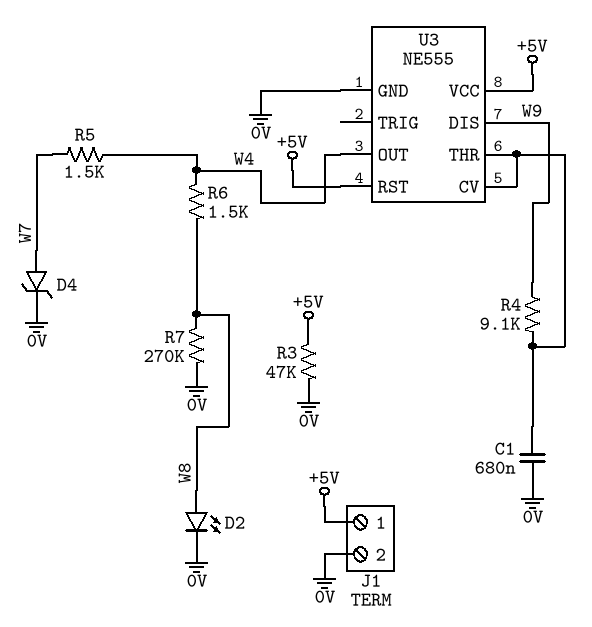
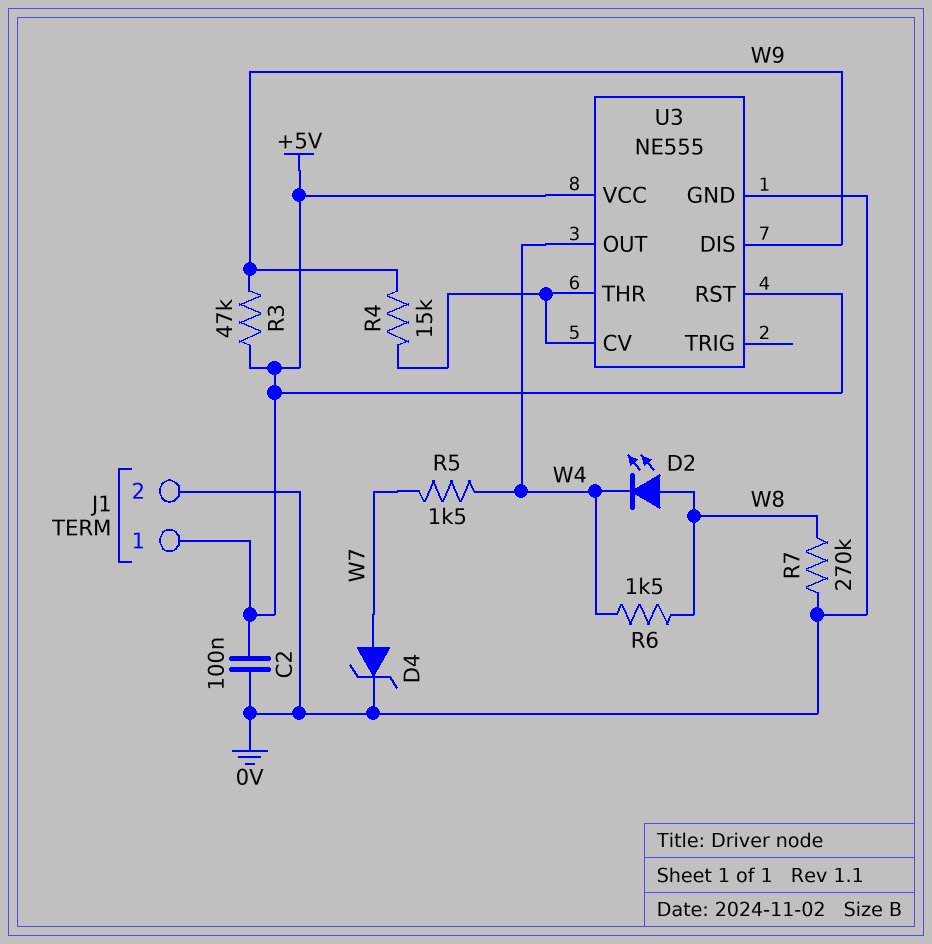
C1: 680nF (0V, U3/CV) -> none
C2: none -> 100nF (+5V, 0V)
D2: LED (A W8, K 0V) -> LED (A W8, K W4)
R3: 47k (+5V, 0V) -> 47k (+5V, W9)
R4: 9.1k (U3/CV, W9) -> 15k (U3/CV, W9)

